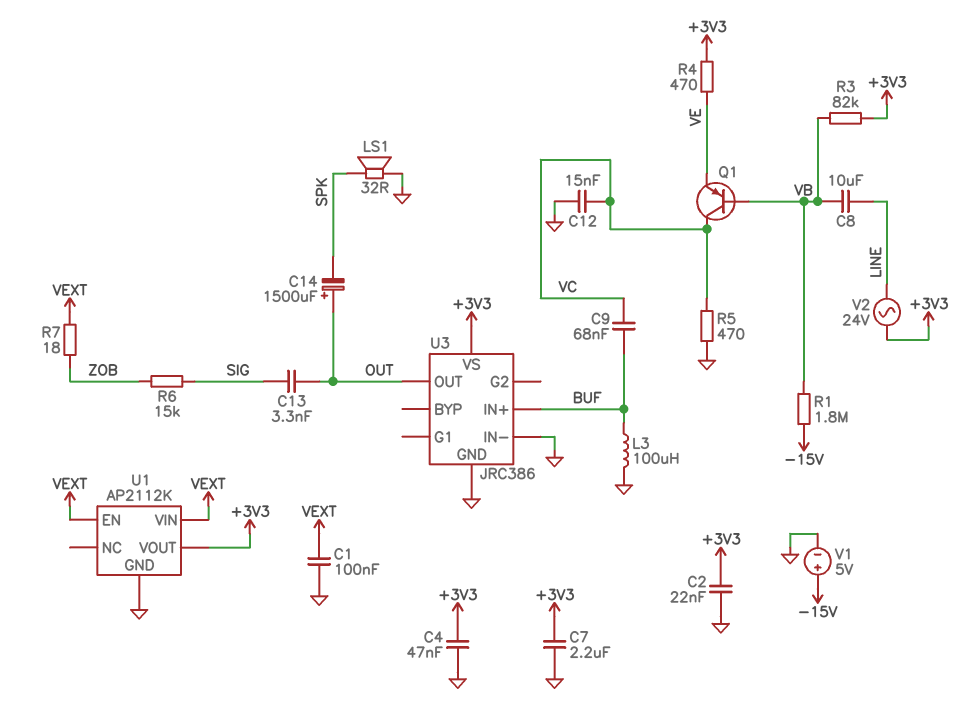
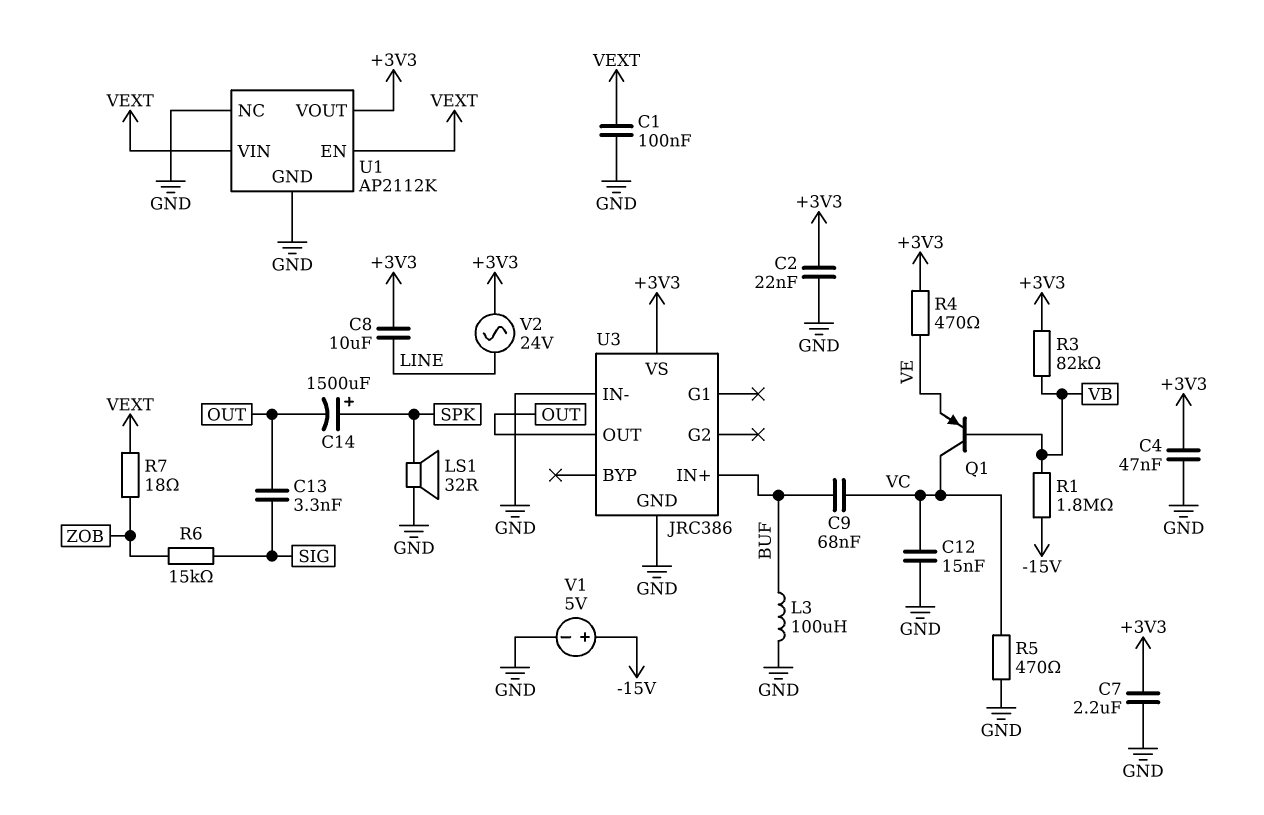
C8: 10uF (LINE, VB) -> 10uF (+3V3, LINE)
C14: 1500uF (plus OUT, minus SPK) -> 1500uF (plus SPK, minus OUT)
U1 pin NC: none -> GND

